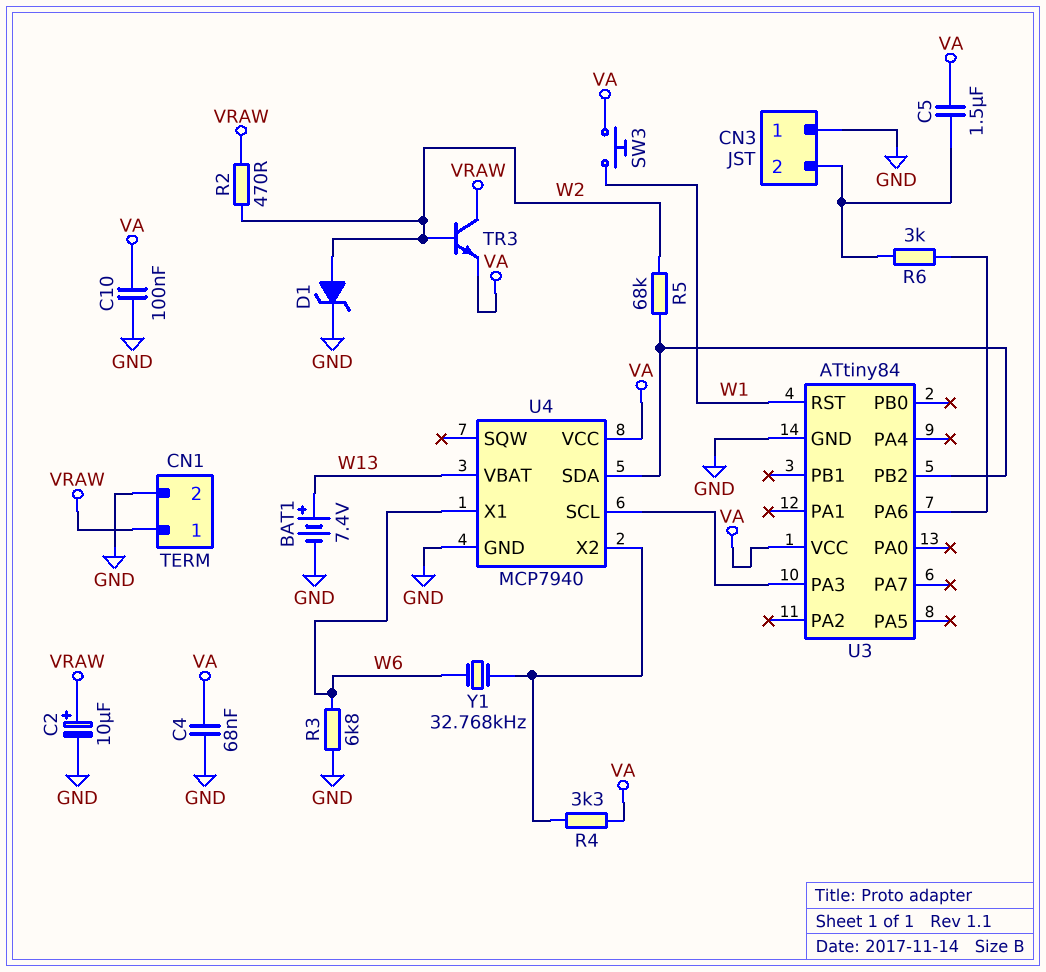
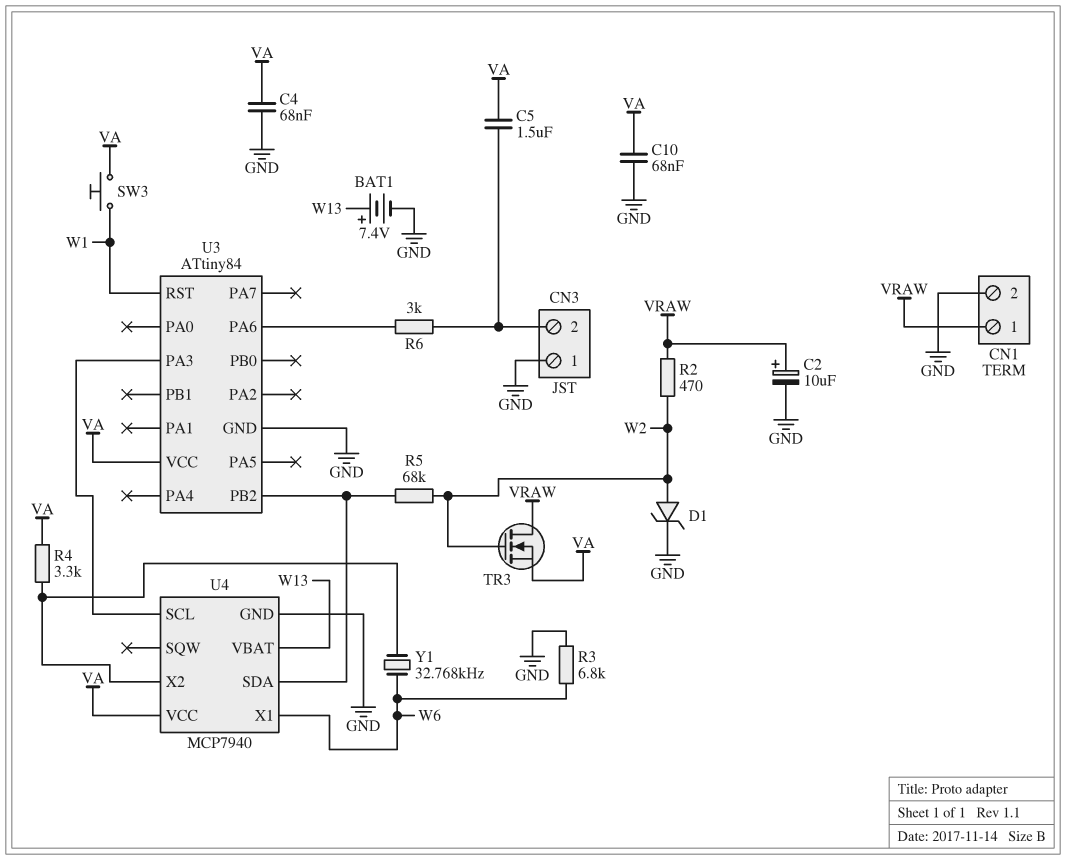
C10: 100nF (GND, VA) -> 68nF (GND, VA)
TR3: NPN (B W2, C VRAW, E VA) -> NMOS (G W2, D VRAW, S VA)

